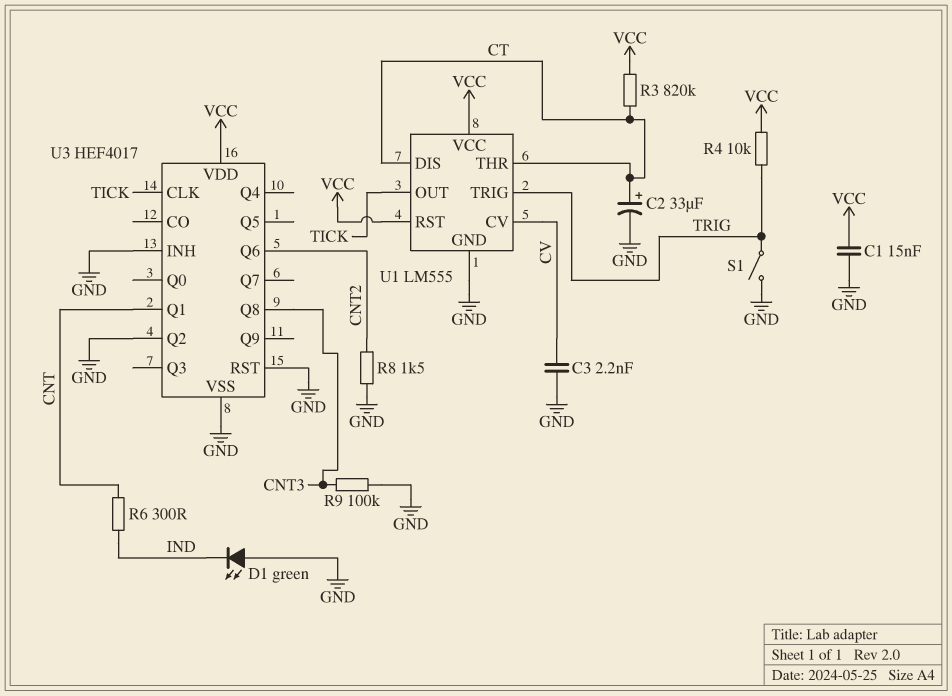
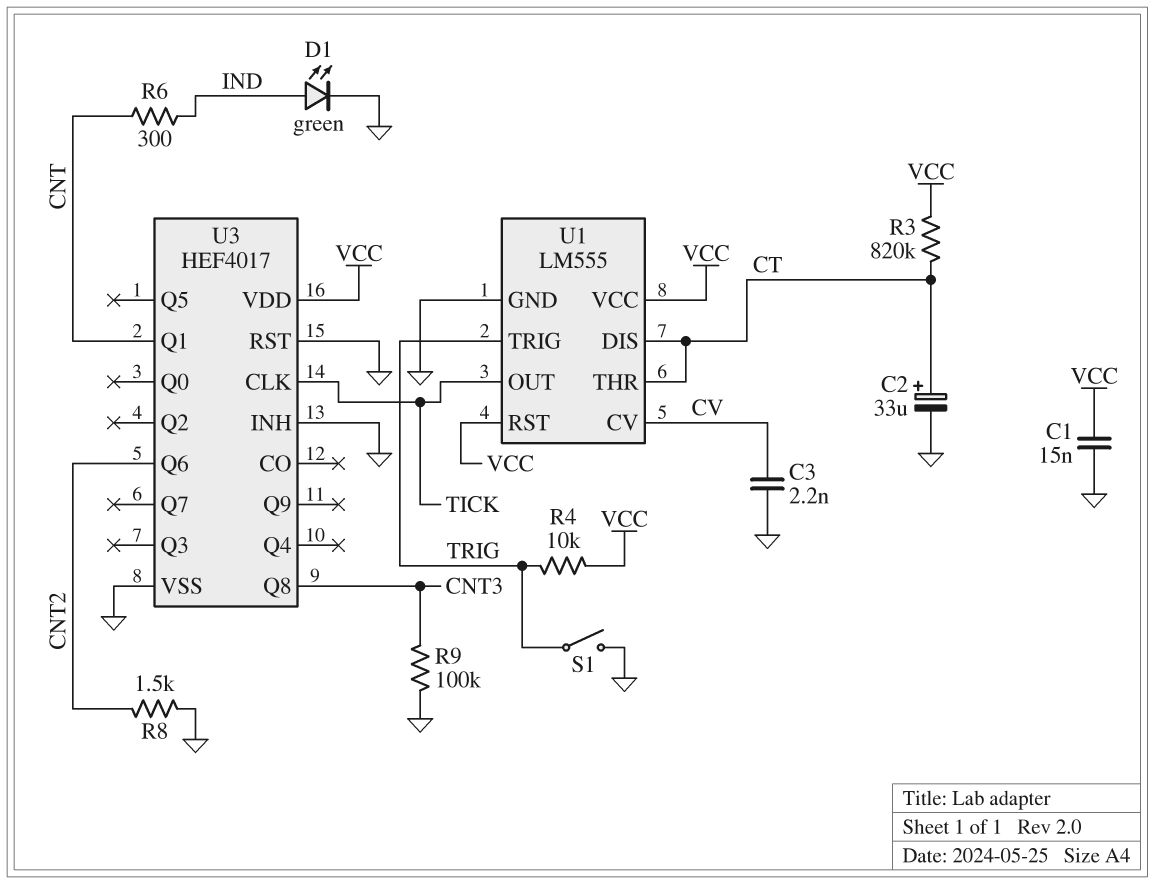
D1: LED green (A GND, K IND) -> LED green (A IND, K GND)
U3 pin Q2: GND -> none

